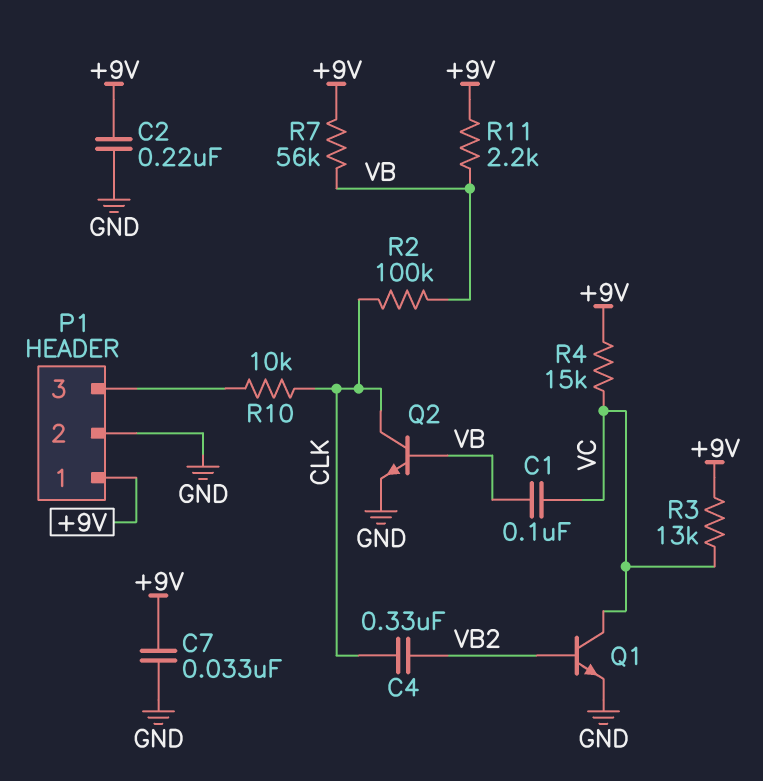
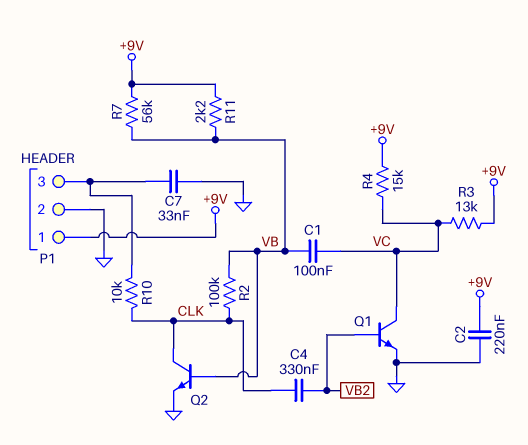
C7: 33nF (+9V, GND) -> 33nF (GND, P1/3)

